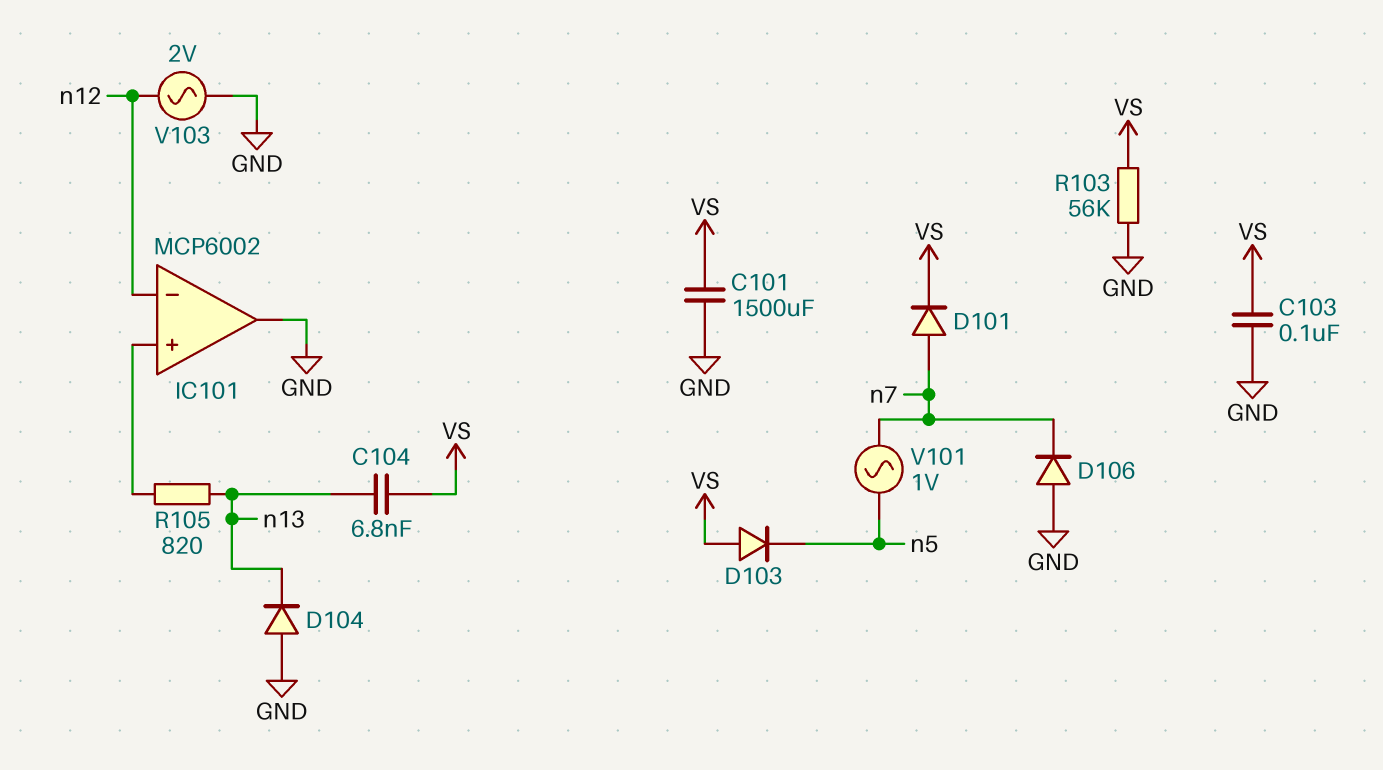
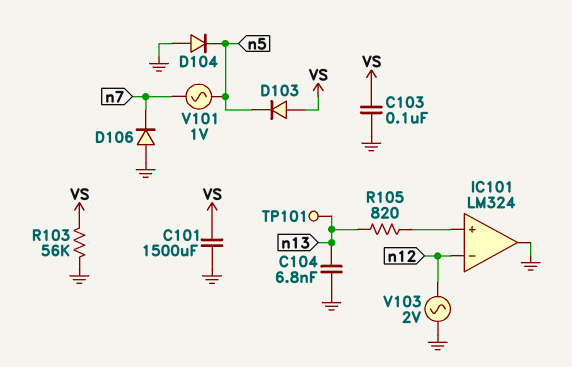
C104: 6.8nF (VS, n13) -> 6.8nF (GND, n13)
D101: diode (A n7, K VS) -> none
D104: diode (A GND, K n13) -> diode (A GND, K n5)
IC101: MCP6002 -> LM324
TP101: none -> test point (n13)

